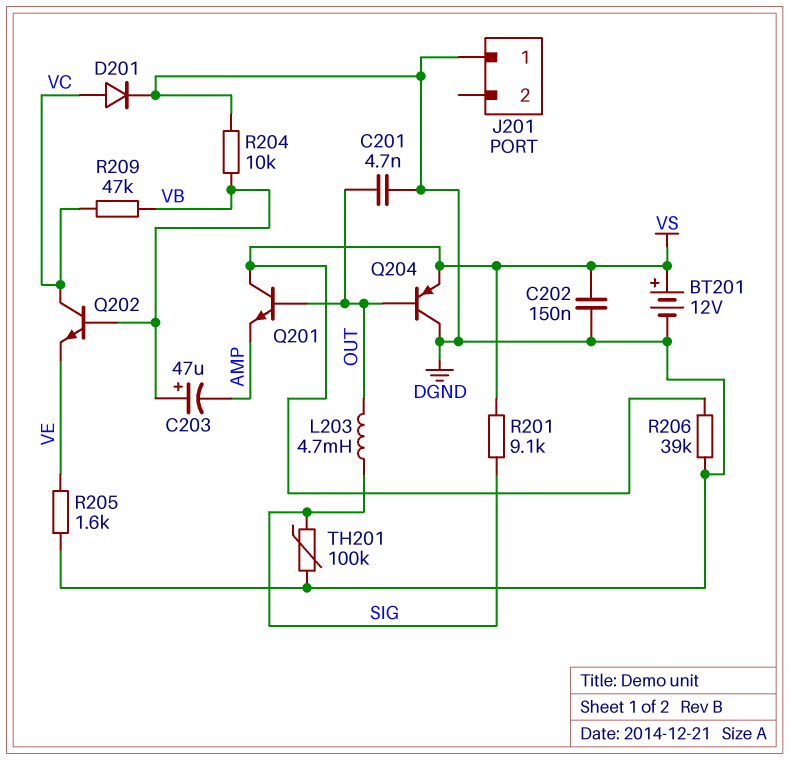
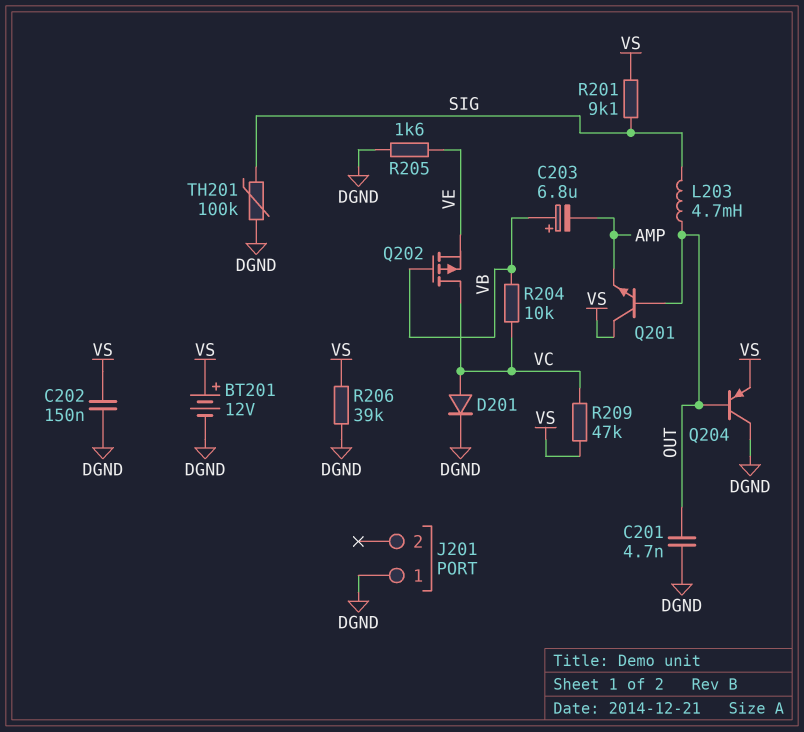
C203: 47uF (plus VB, minus AMP) -> 6.8uF (plus VB, minus AMP)
Q202: NPN (B VB, C VC, E VE) -> PMOS (G VB, D VC, S VE)
R204: 10k (DGND, VB) -> 10k (VB, VC)
R209: 47k (VB, VC) -> 47k (VC, VS)

